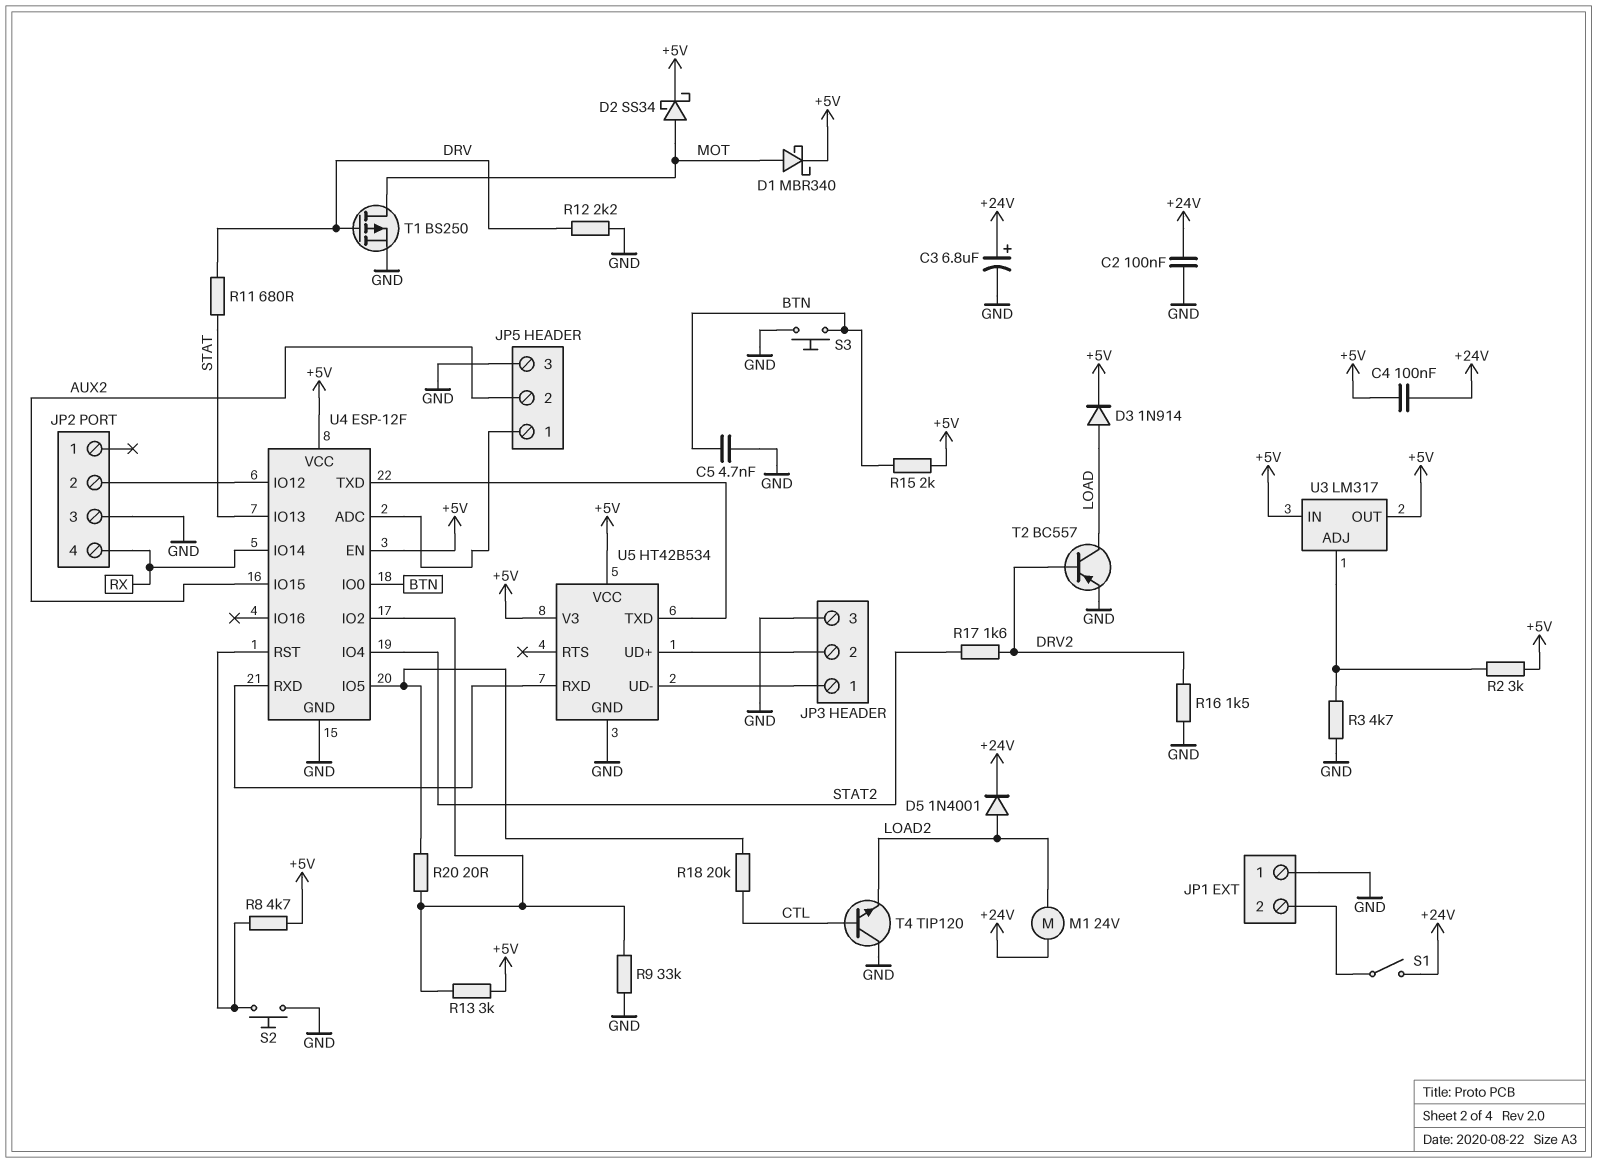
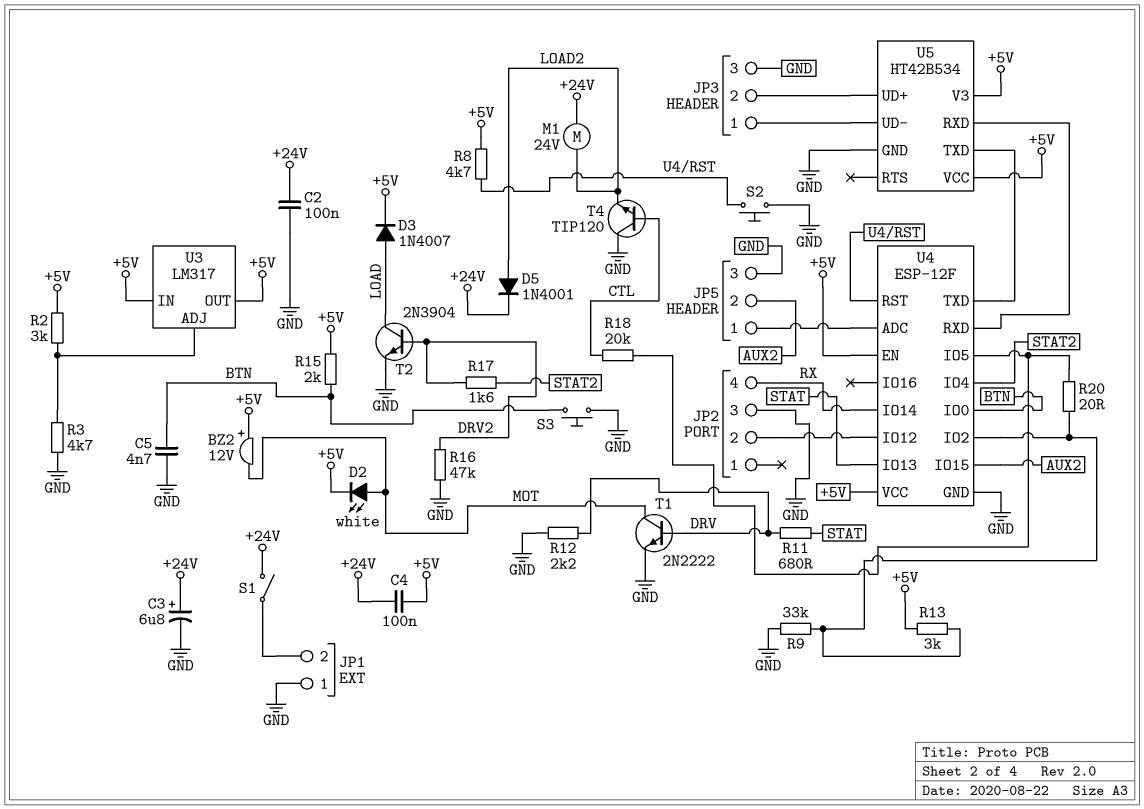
BZ2: none -> buzzer 12V (plus +5V, minus MOT)
D1: schottky MBR340 (A MOT, K +5V) -> none
D2: schottky SS34 (A MOT, K +5V) -> LED white (A MOT, K +5V)
D3: diode 1N914 (A LOAD, K +5V) -> diode 1N4007 (A LOAD, K +5V)
R16: 1.5k (DRV2, GND) -> 47k (DRV2, GND)
T1: PMOS BS250 (G DRV, D MOT, S GND) -> NPN 2N2222 (B DRV, C MOT, E GND)
T2: PNP BC557 (B DRV2, C LOAD, E GND) -> NPN 2N3904 (B DRV2, C LOAD, E GND)

